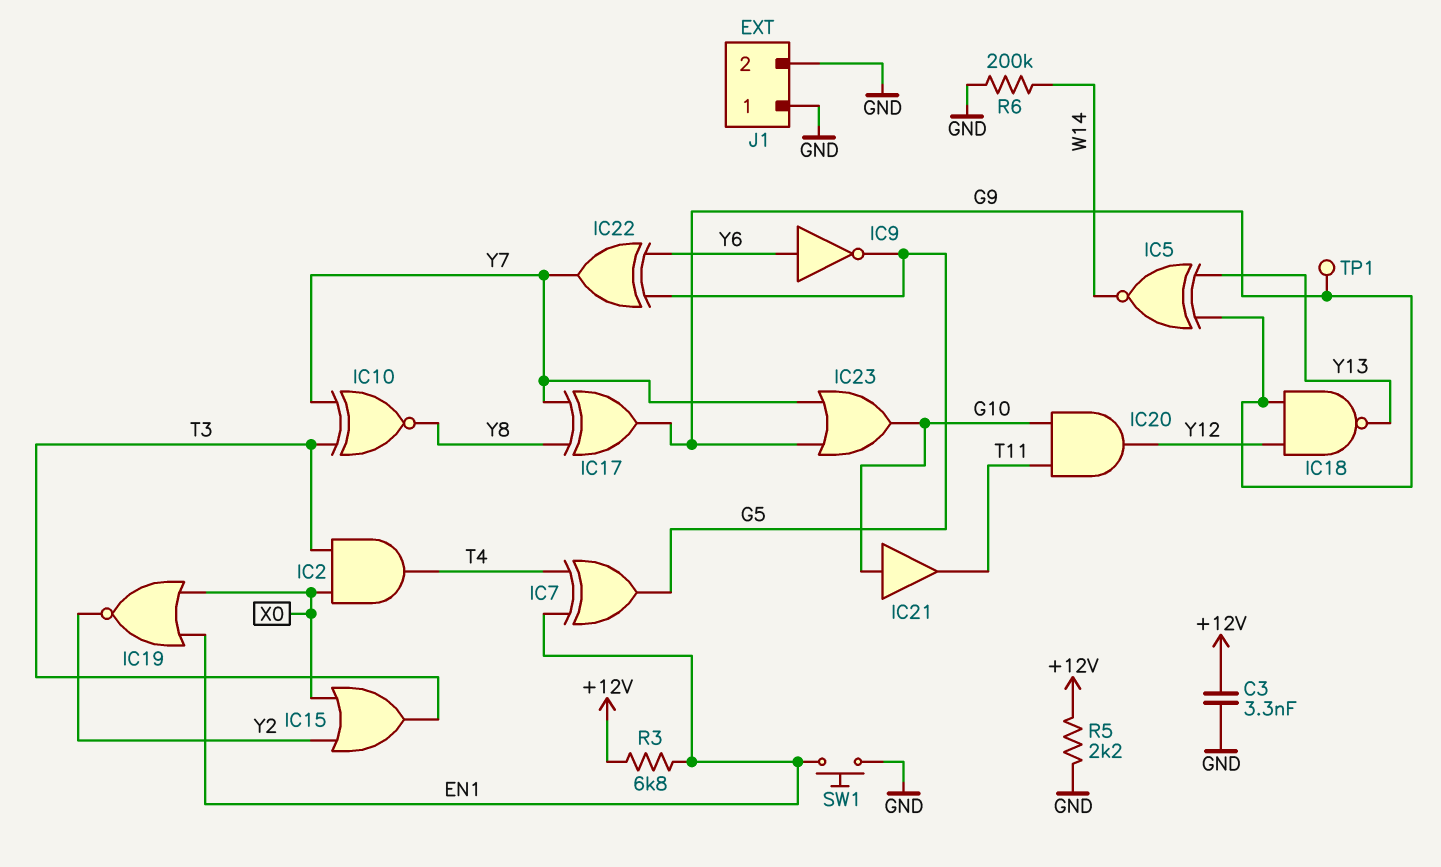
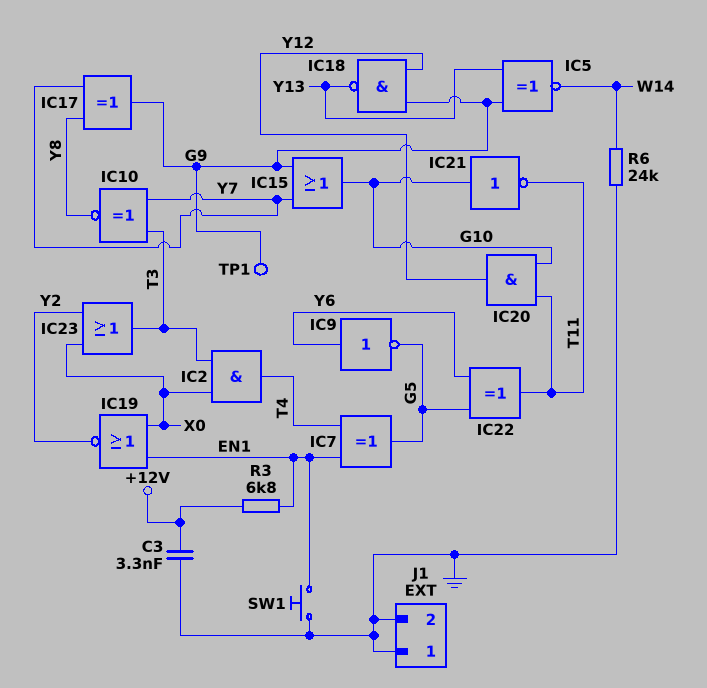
IC15: OR (in X0, in Y2, out T3) -> OR (in G9, in Y7, out G10)
IC21: buffer (in G10, out T11) -> NOT (in G10, out T11)
IC22: XOR (in G5, in Y6, out Y7) -> XOR (in G5, in Y6, out T11)
IC23: OR (in G9, in Y7, out G10) -> OR (in X0, in Y2, out T3)
R5: 2.2k (+12V, GND) -> none
R6: 200k (GND, W14) -> 24k (GND, W14)

